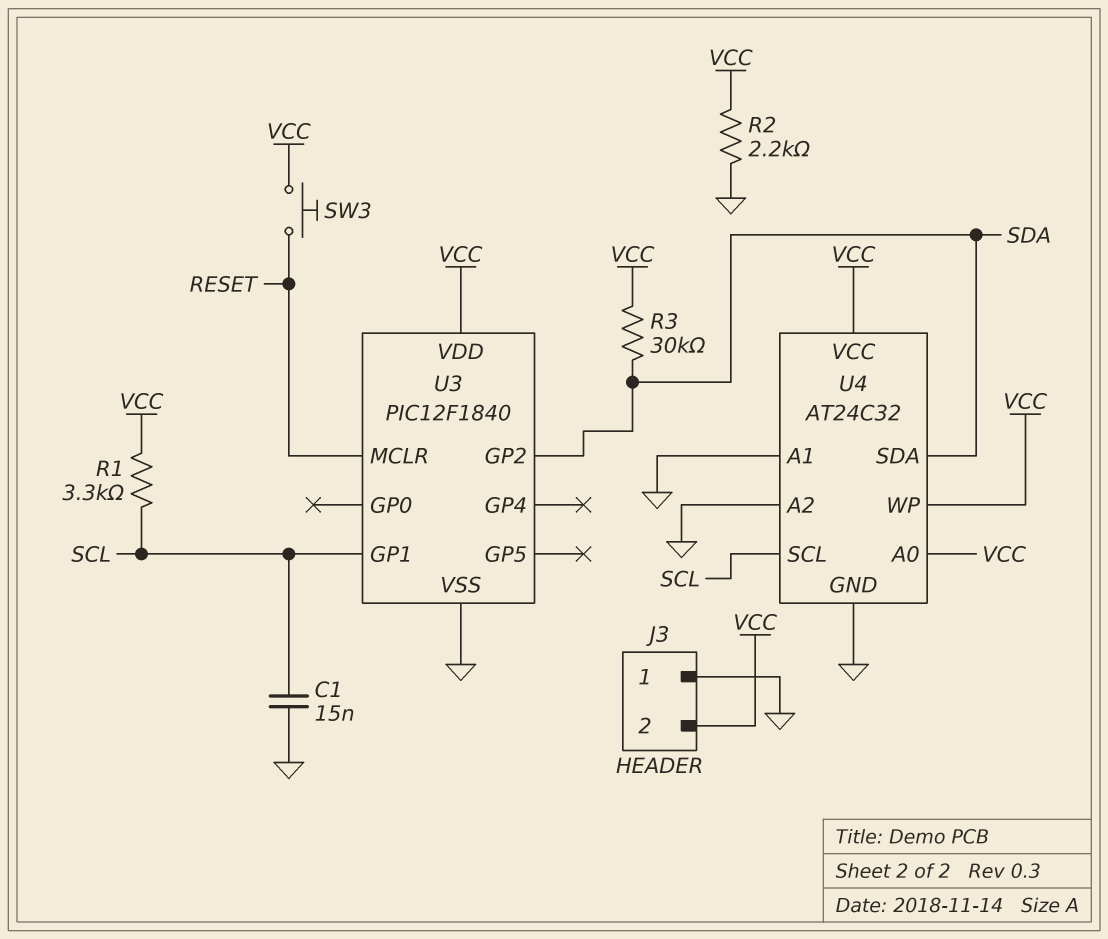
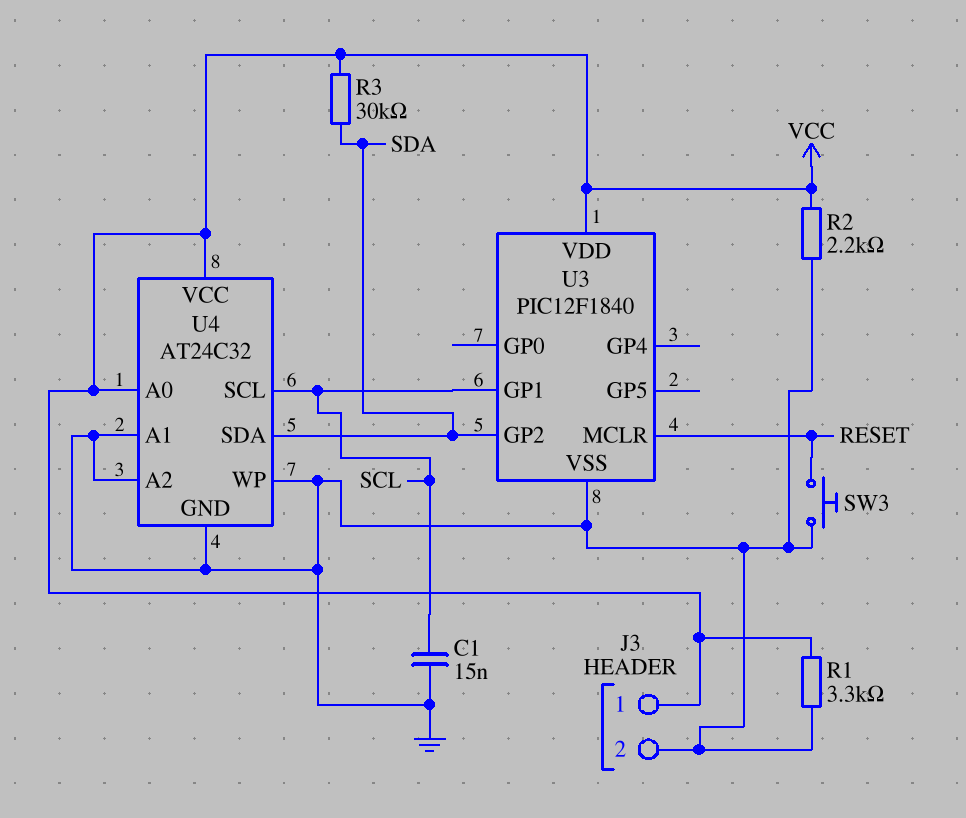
J3 pin 1: GND -> VCC
J3 pin 2: VCC -> GND
R1: 3.3k (SCL, VCC) -> 3.3k (GND, VCC)
SW3: button (RESET, VCC) -> button (GND, RESET)
U4 pin WP: VCC -> GND

